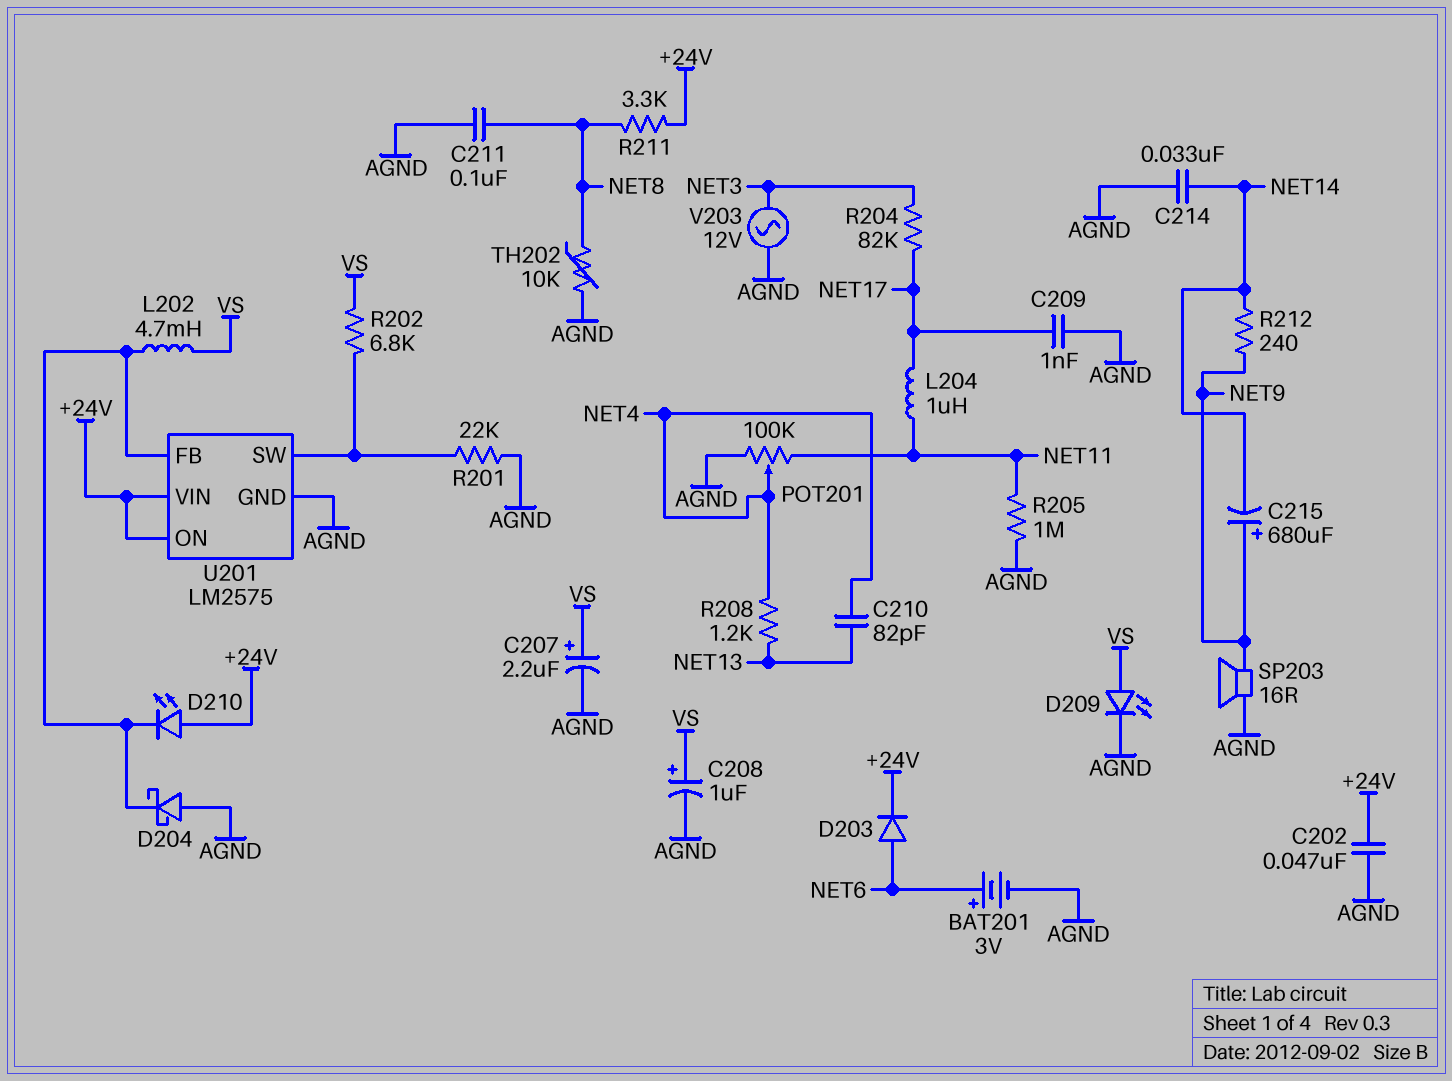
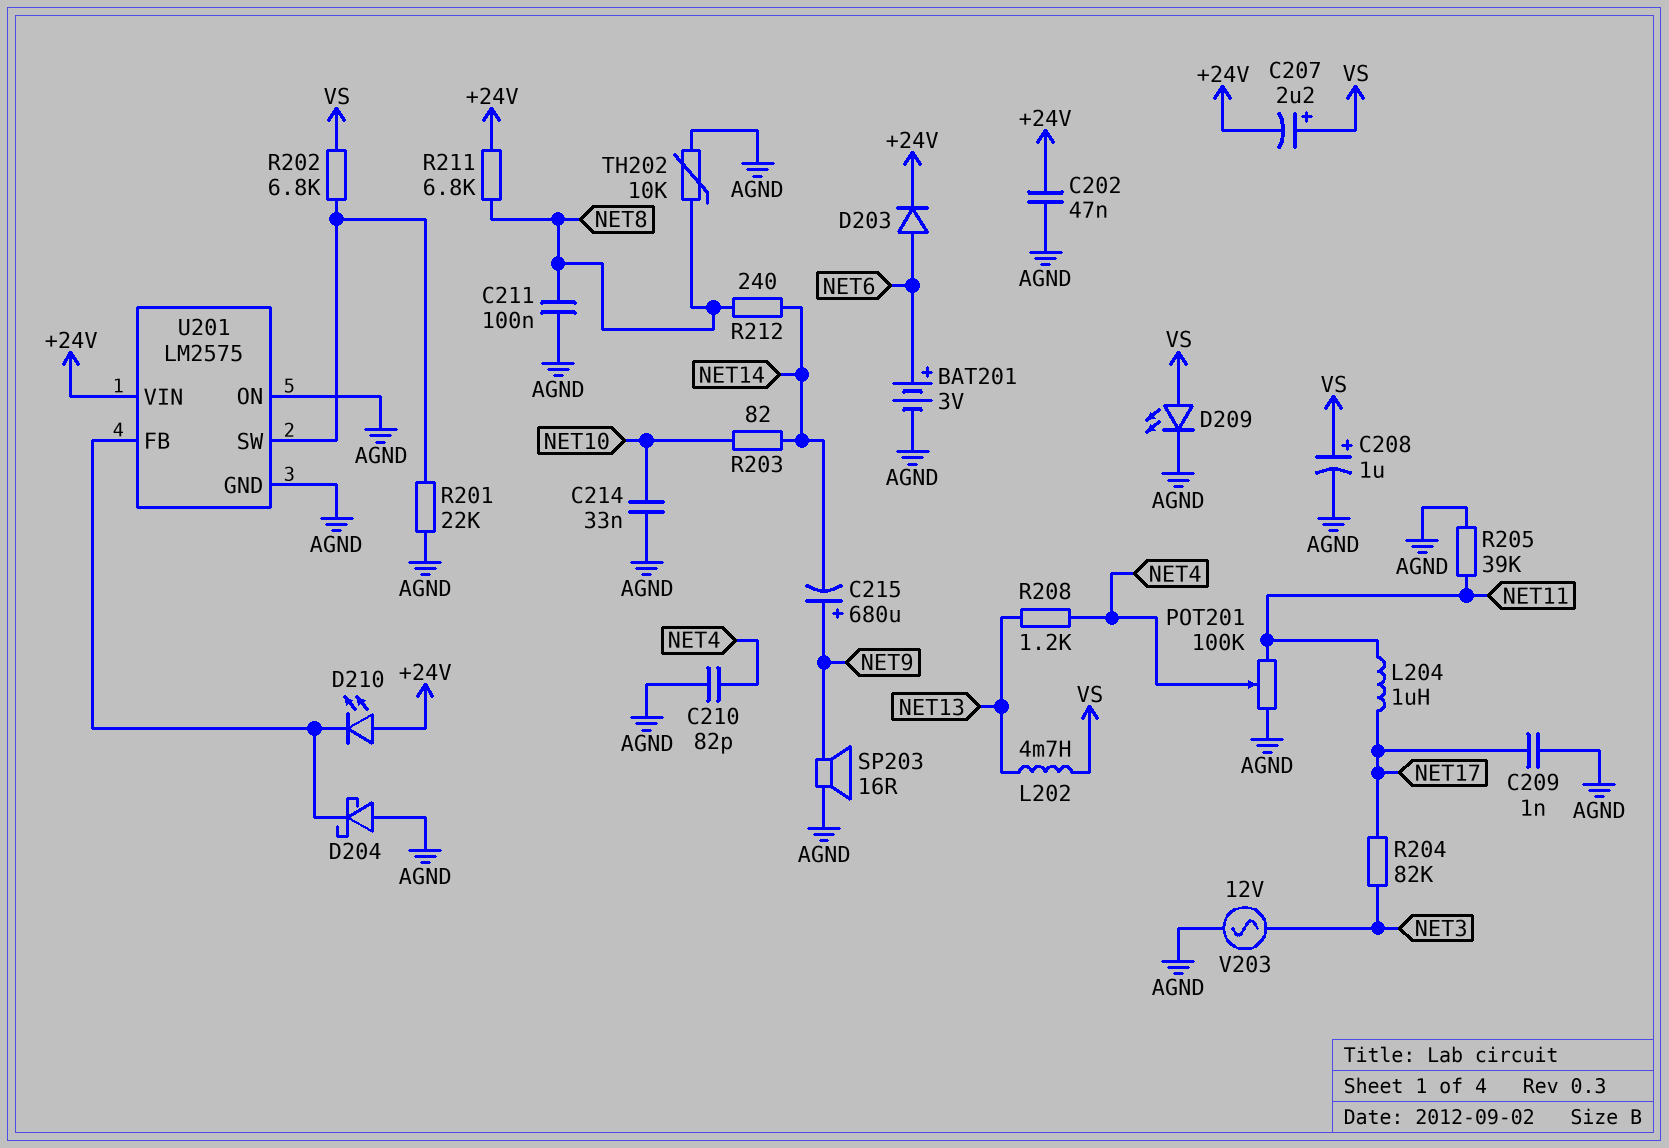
C207: 2.2uF (plus VS, minus AGND) -> 2.2uF (plus VS, minus +24V)
C210: 82pF (NET4, NET13) -> 82pF (AGND, NET4)
C214: 33nF (AGND, NET14) -> 33nF (AGND, NET10)
L202: 4.7mH (U201/FB, VS) -> 4.7mH (NET13, VS)
R203: none -> 82 (NET10, NET14)
R205: 1M (AGND, NET11) -> 39k (AGND, NET11)
R211: 3.3k (+24V, NET8) -> 6.8k (+24V, NET8)
R212: 240 (NET9, NET14) -> 240 (NET8, NET14)
U201 pin ON: +24V -> AGND

